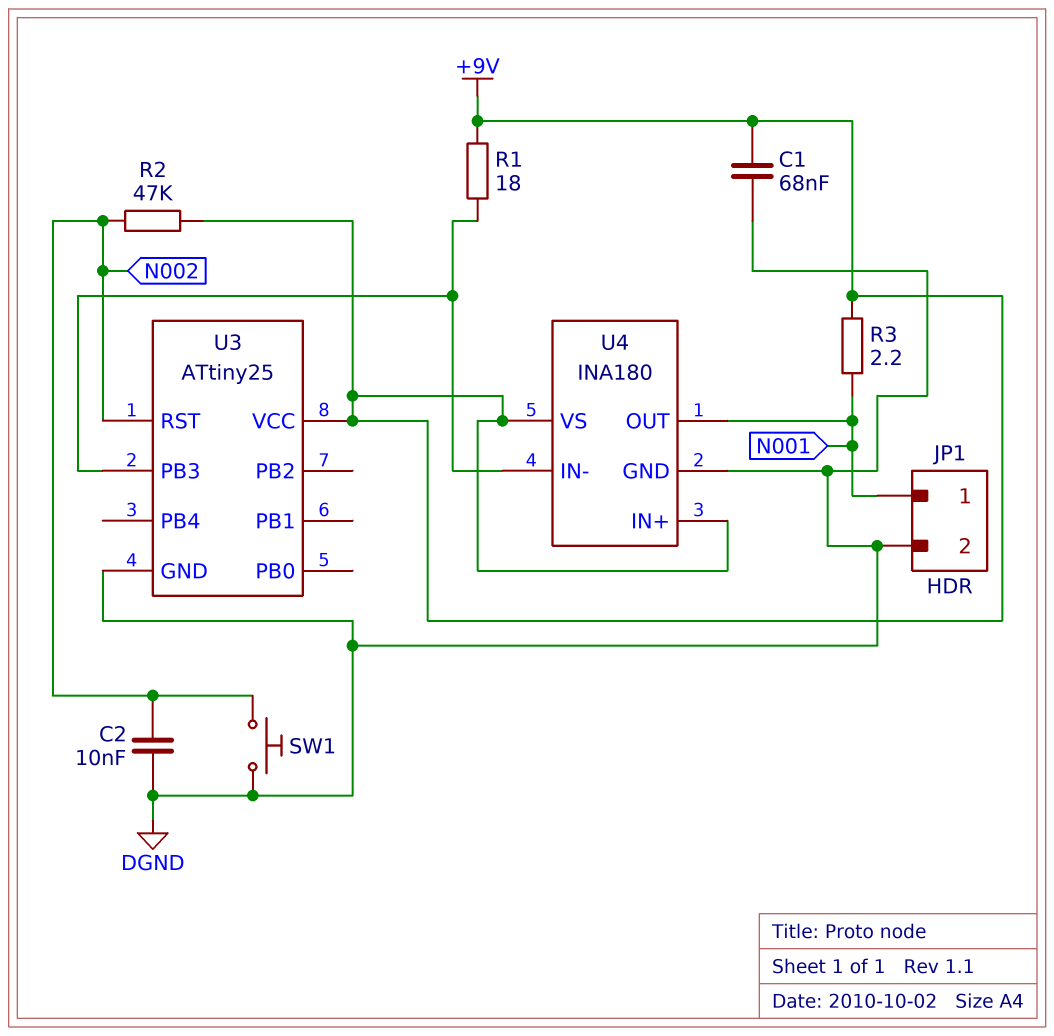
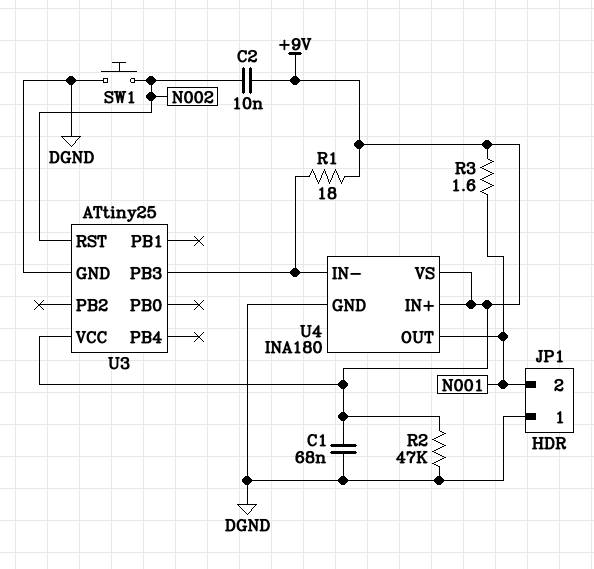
C2: 10nF (DGND, N002) -> 10nF (+9V, N002)
JP1 pin 1: N001 -> DGND
JP1 pin 2: DGND -> N001
R2: 47k (+9V, N002) -> 47k (+9V, DGND)
R3: 2.2 (+9V, N001) -> 1.6 (+9V, N001)

